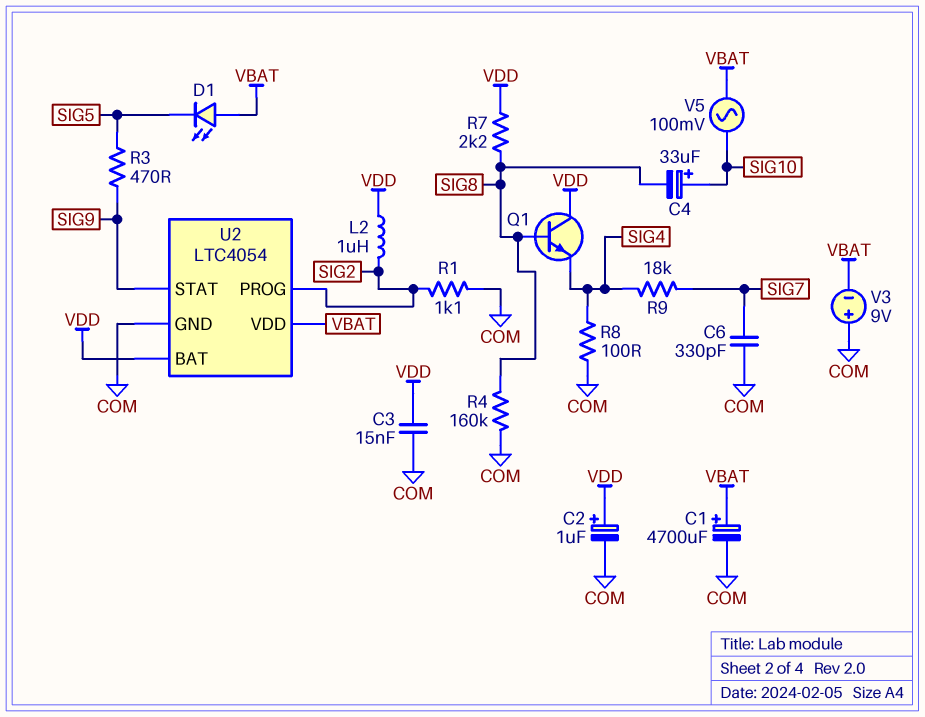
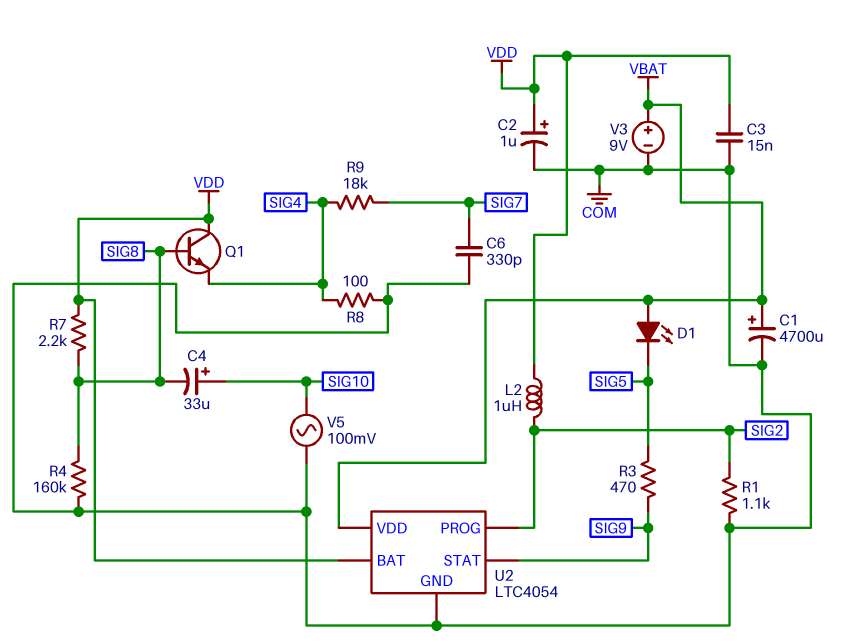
V3: 9V (plus COM, minus VBAT) -> 9V (plus VBAT, minus COM)
V5: AC 100mV (SIG10, VBAT) -> AC 100mV (COM, SIG10)

